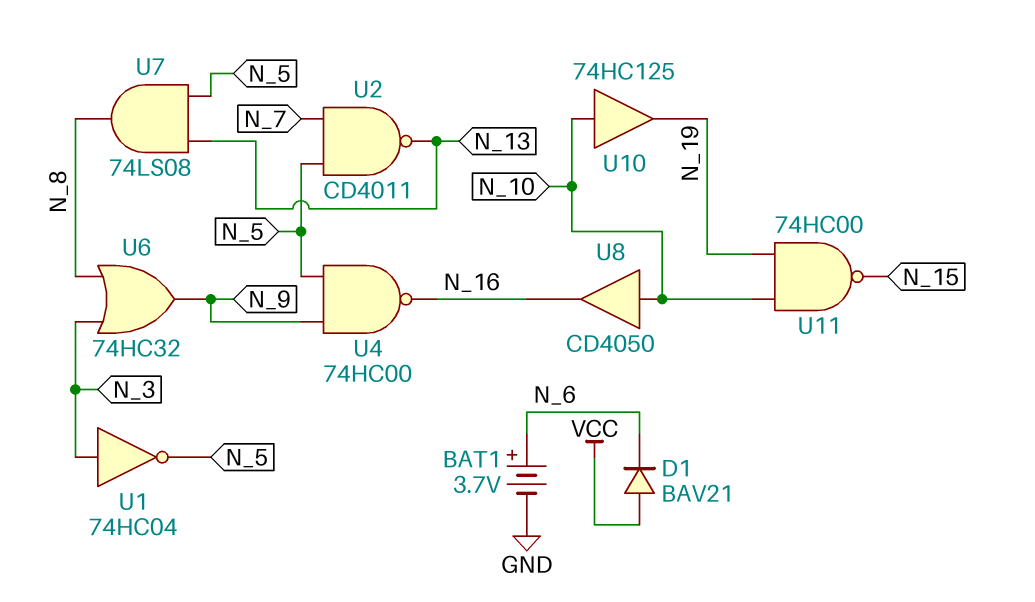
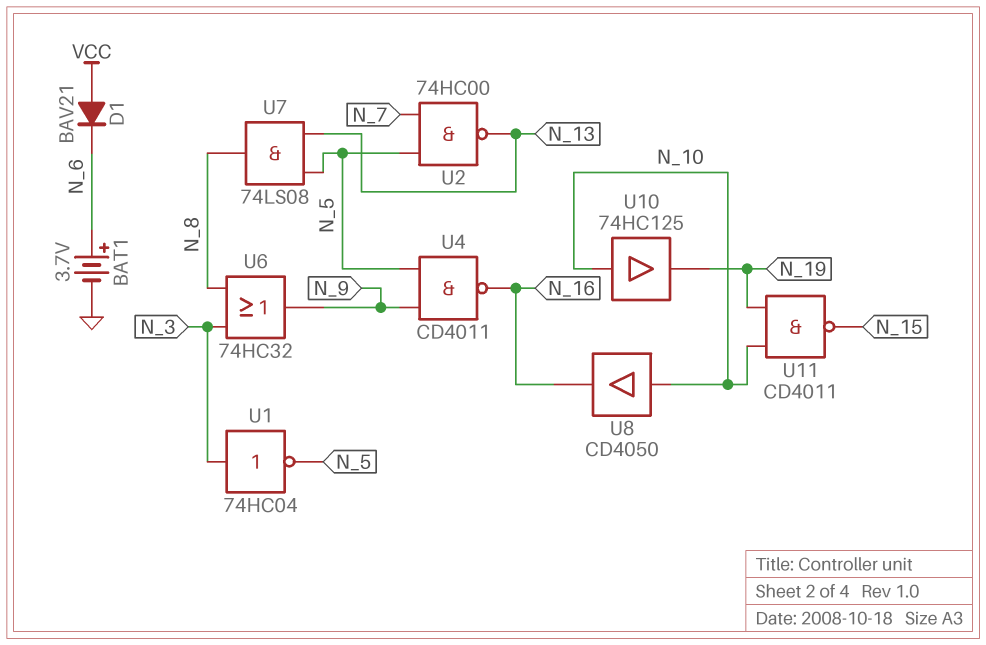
U2: NAND CD4011 (in N_5, in N_7, out N_13) -> NAND 74HC00 (in N_5, in N_7, out N_13)
U4: NAND 74HC00 (in N_5, in N_9, out N_16) -> NAND CD4011 (in N_5, in N_9, out N_16)
U11: NAND 74HC00 (in N_10, in N_19, out N_15) -> NAND CD4011 (in N_10, in N_19, out N_15)

